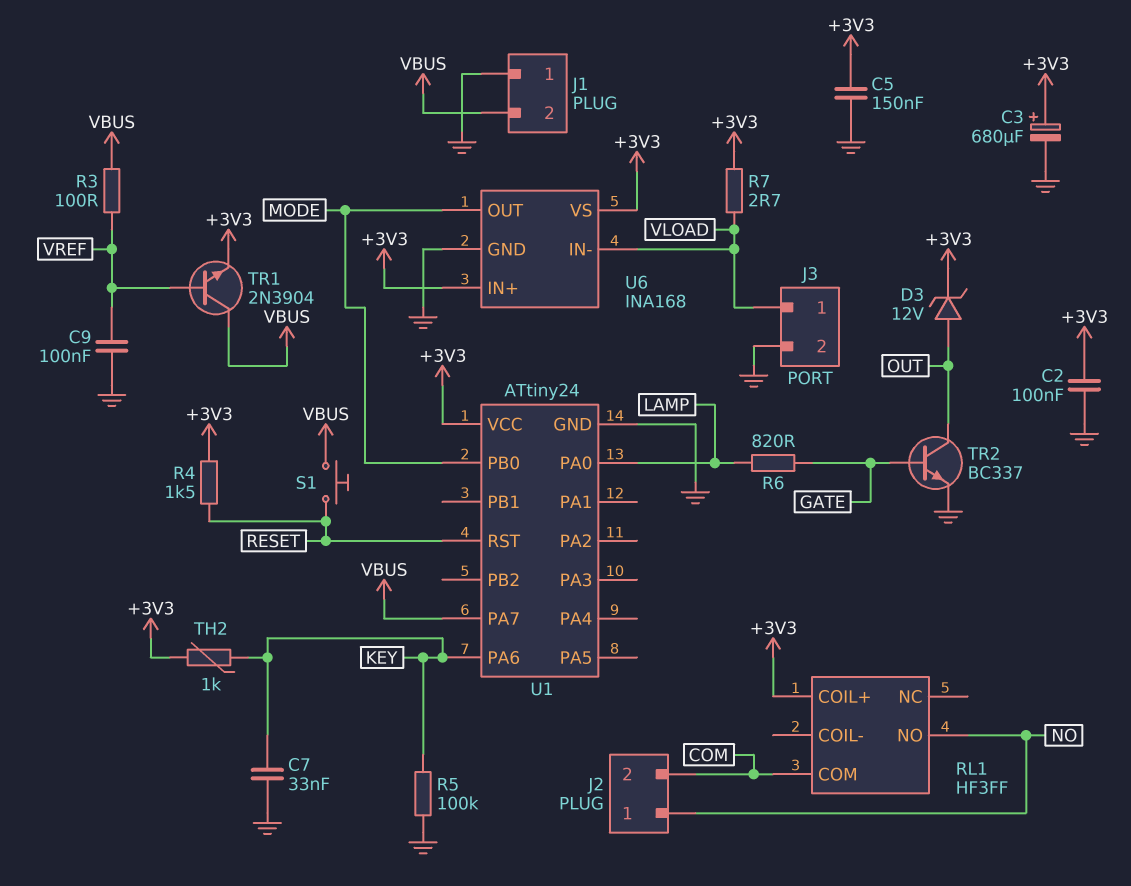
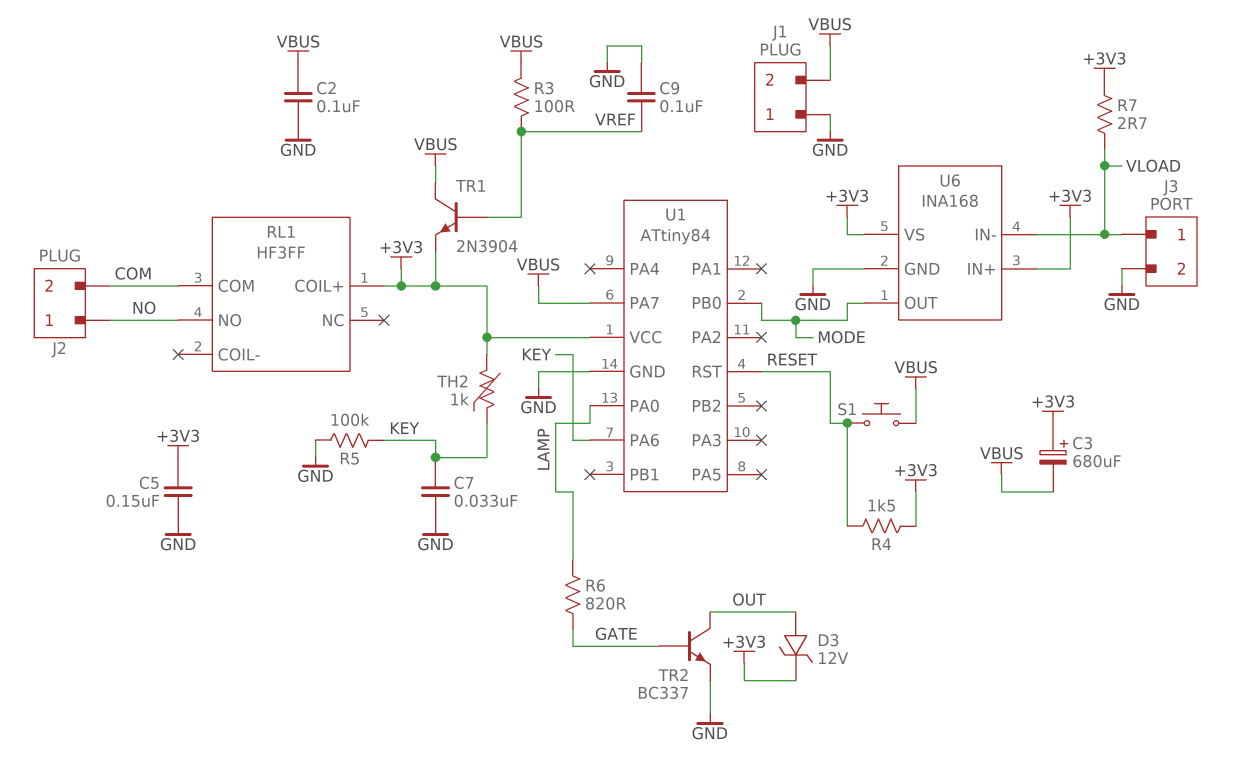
C2: 100nF (+3V3, GND) -> 100nF (GND, VBUS)
C3: 680uF (plus +3V3, minus GND) -> 680uF (plus +3V3, minus VBUS)
U1: ATtiny24 -> ATtiny84

